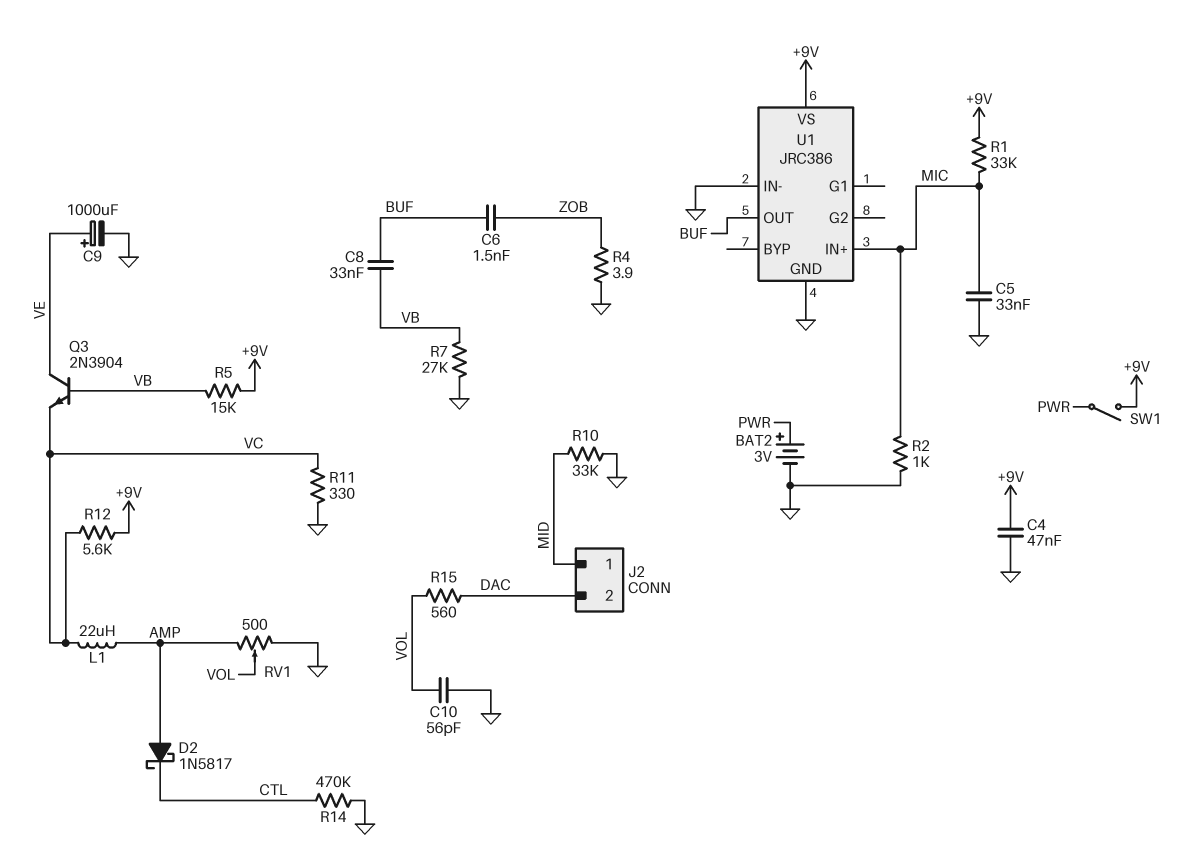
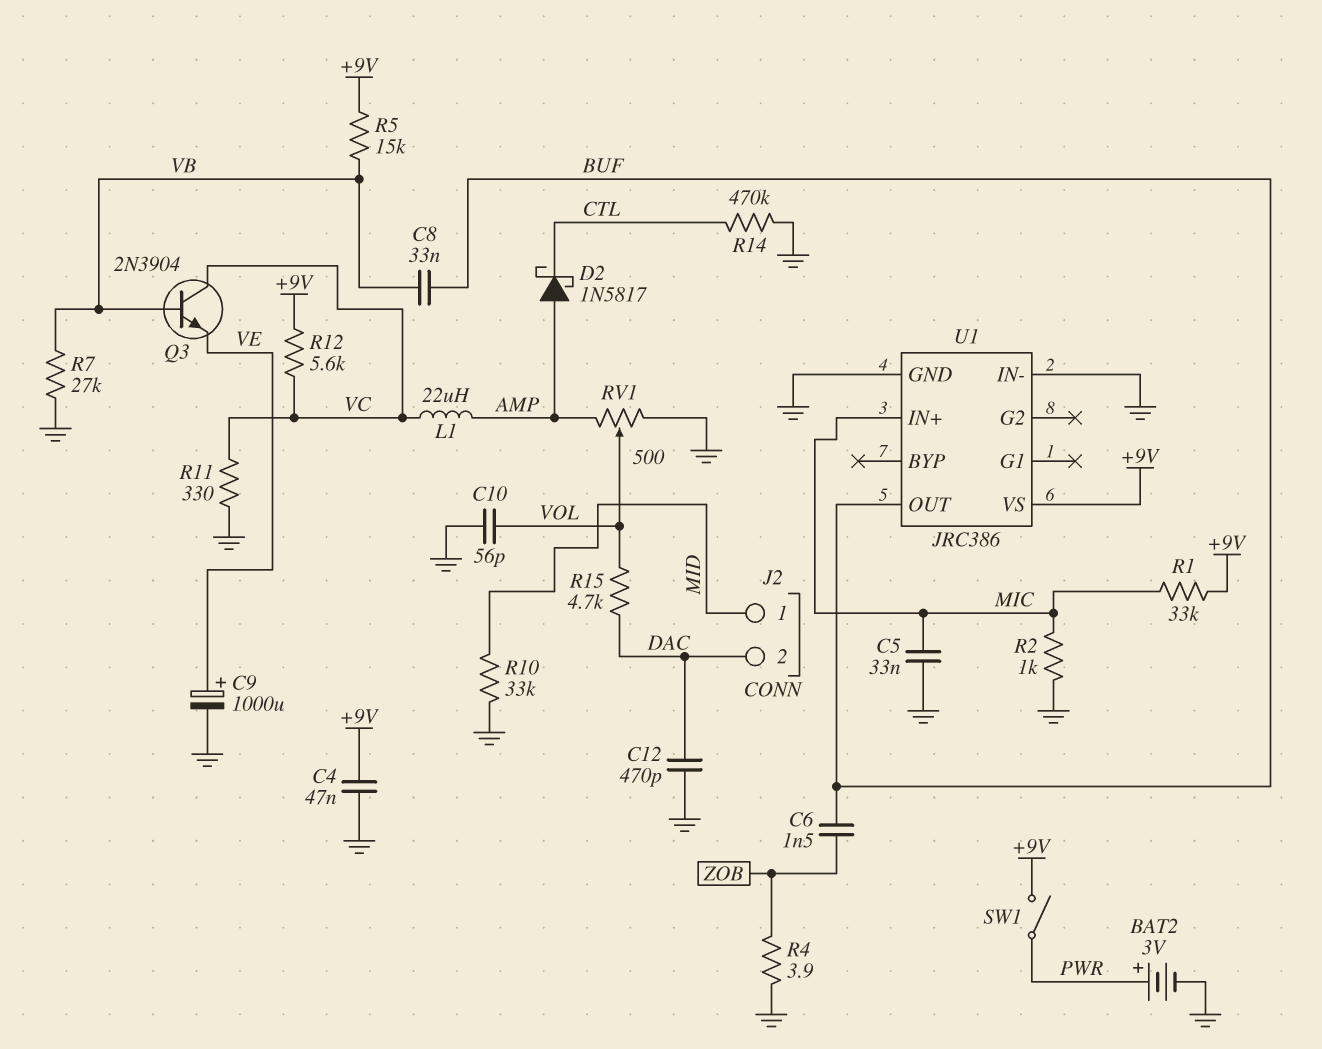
C12: none -> 470pF (DAC, GND)
Q3: NPN 2N3904 (B VB, C VE, E VC) -> NPN 2N3904 (B VB, C VC, E VE)
R15: 560 (DAC, VOL) -> 4.7k (DAC, VOL)

